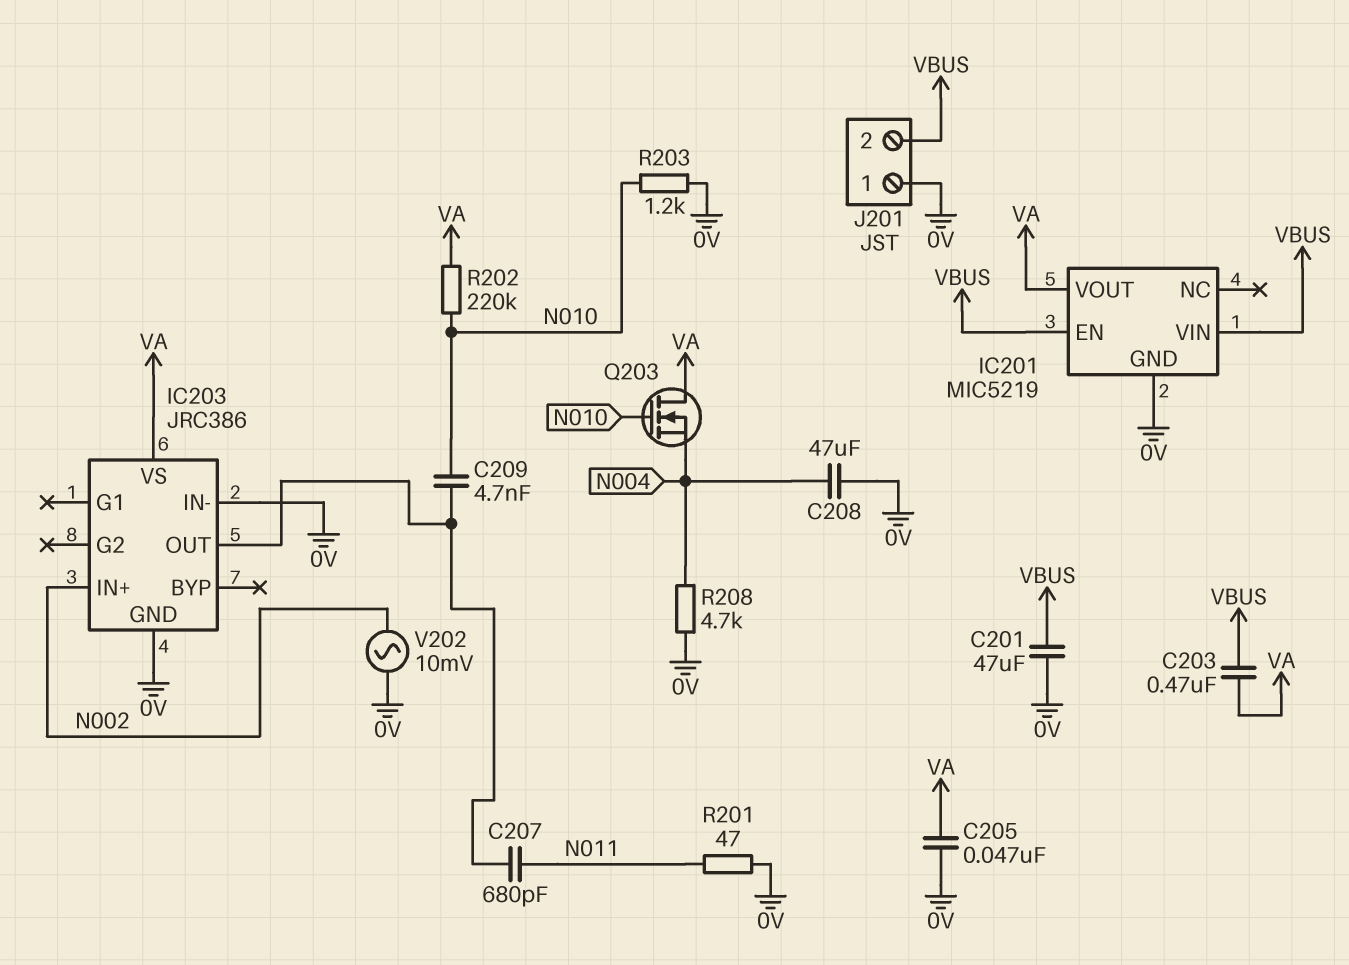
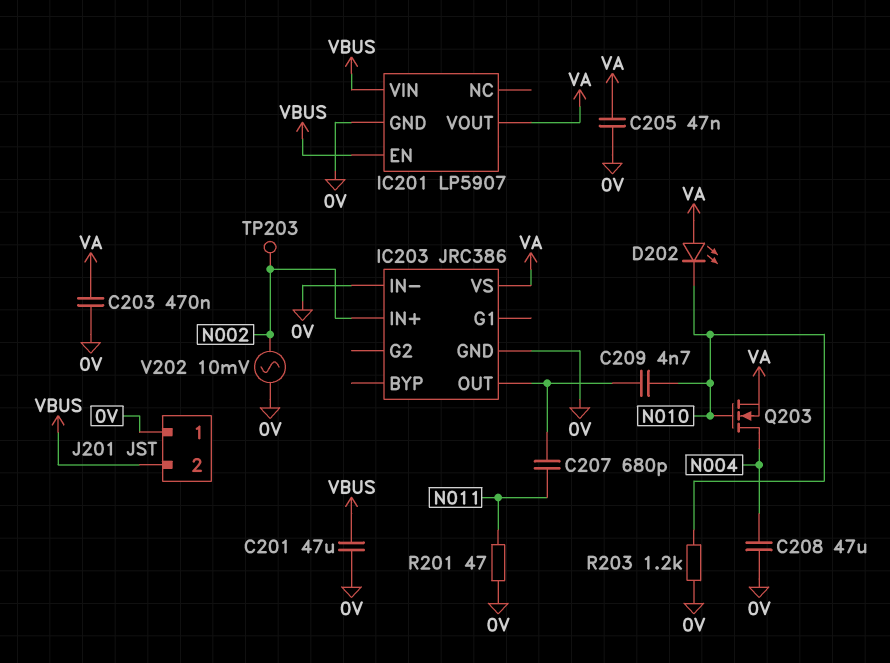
C203: 470nF (VA, VBUS) -> 470nF (0V, VA)
D202: none -> LED (A VA, K N010)
IC201: MIC5219 -> LP5907
Q203: NMOS (G N010, D VA, S N004) -> NMOS (G N010, D N004, S VA)
R202: 220k (N010, VA) -> none
R208: 4.7k (0V, N004) -> none
TP203: none -> test point (N002)

